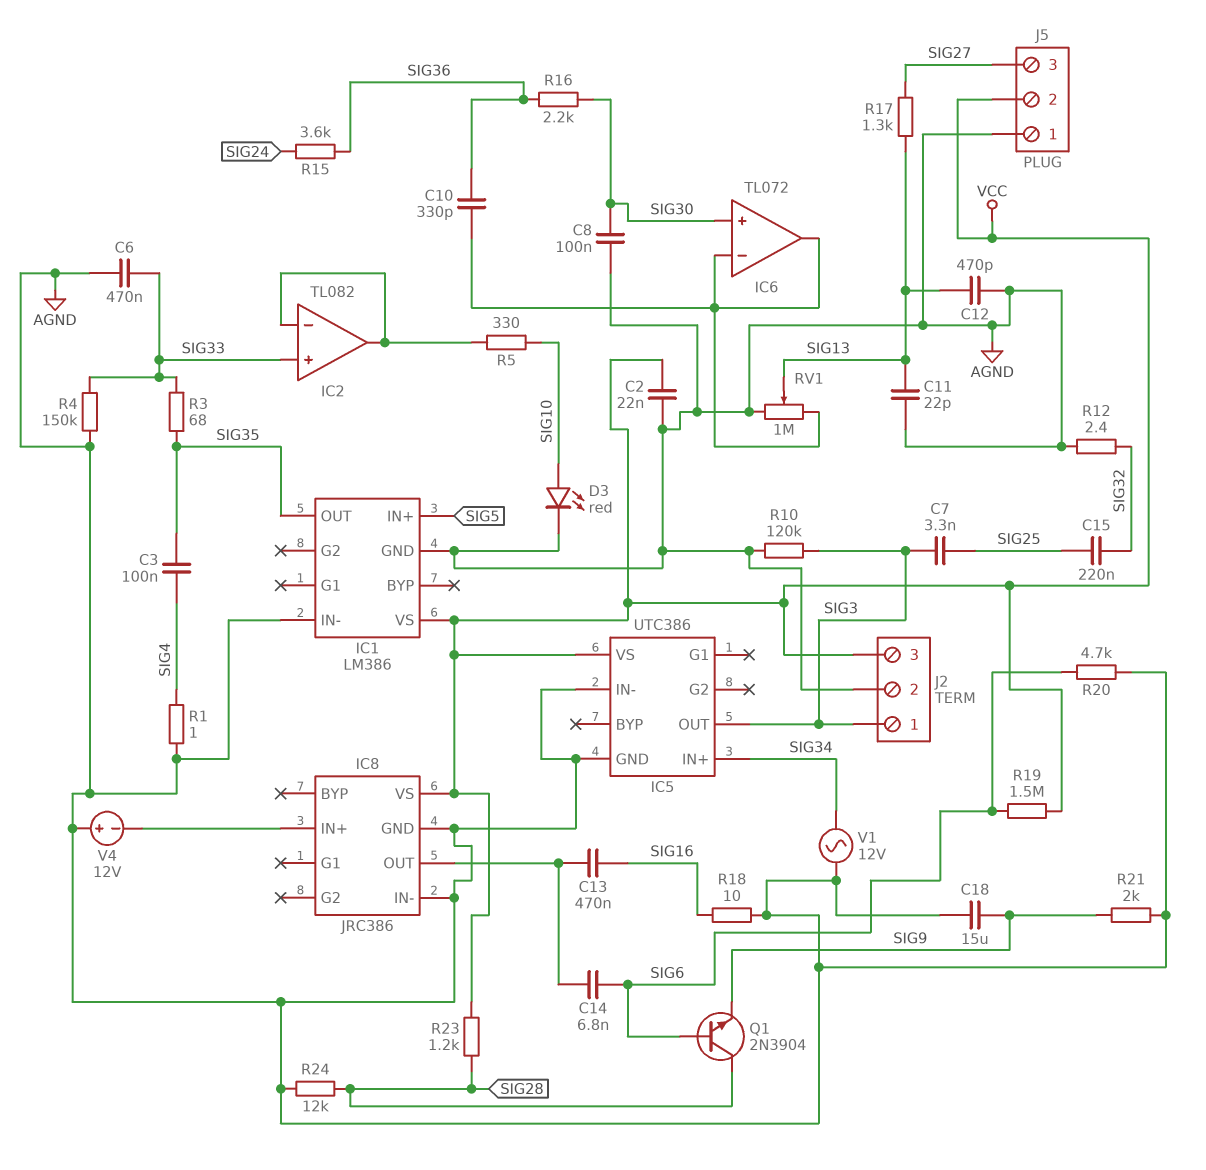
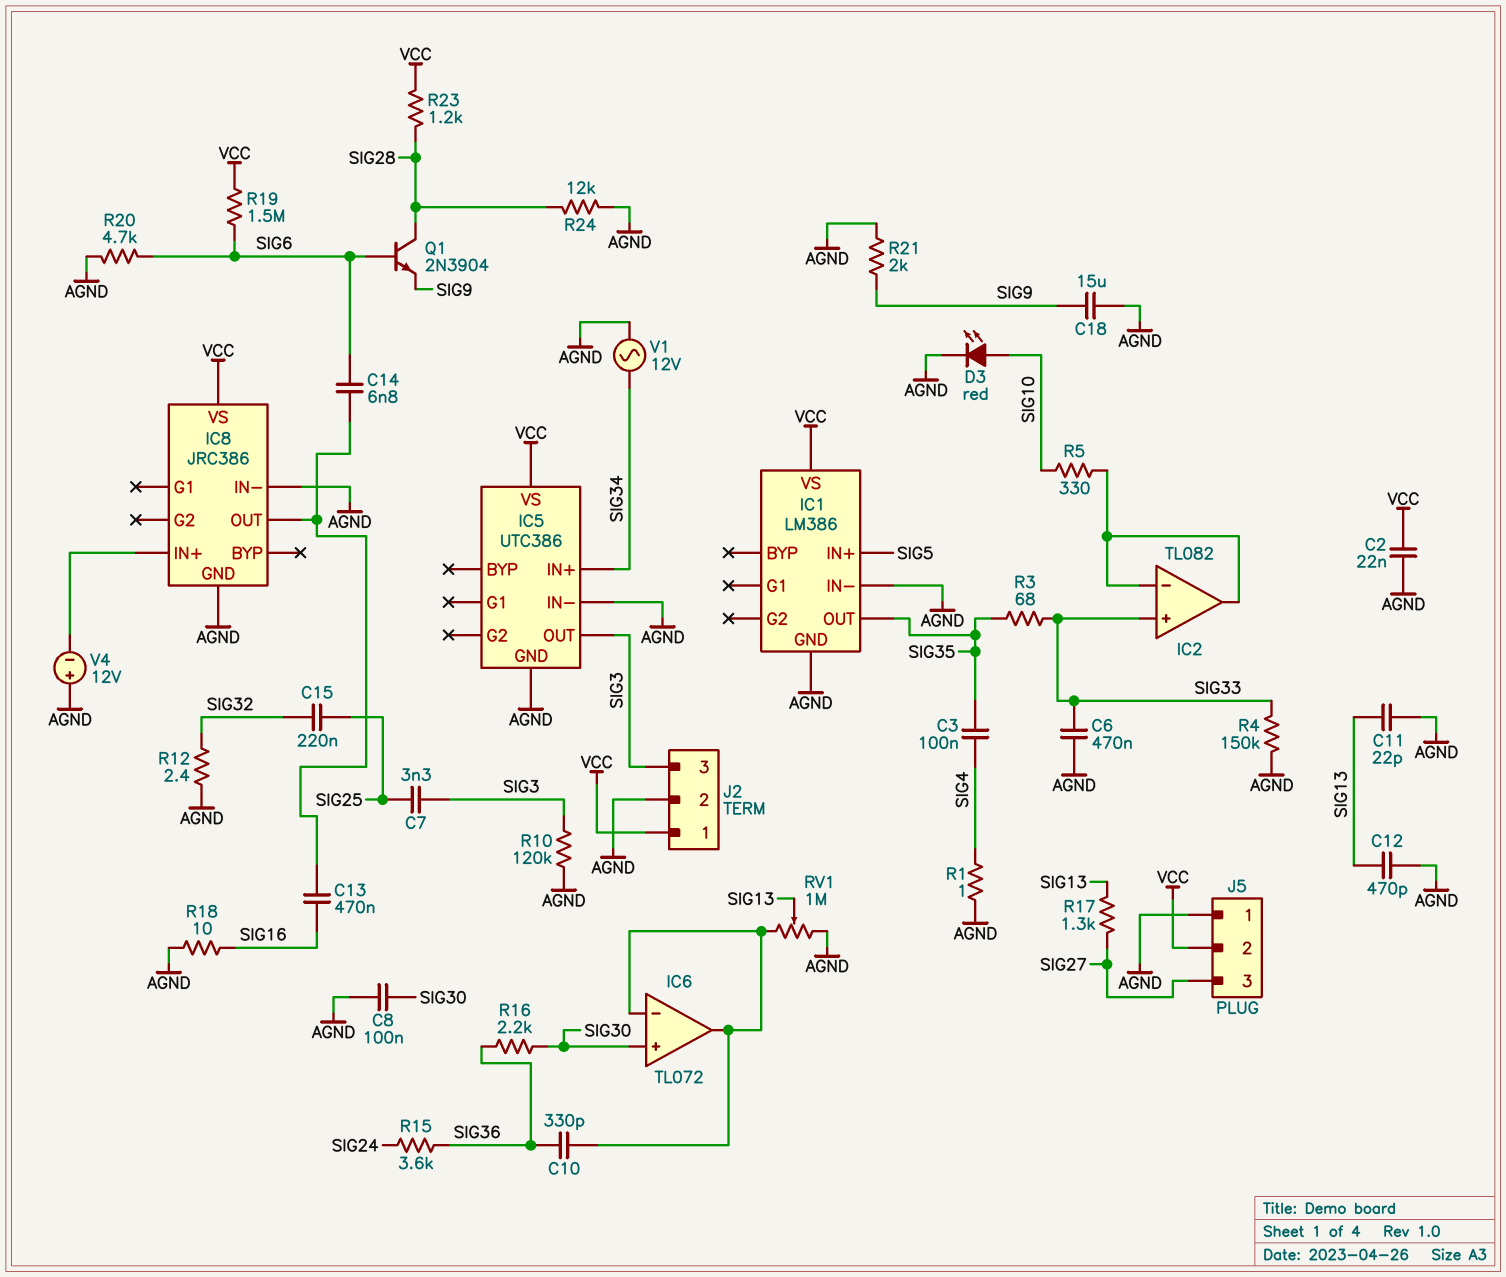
J2 pin 1: SIG3 -> VCC
J2 pin 3: VCC -> SIG3

